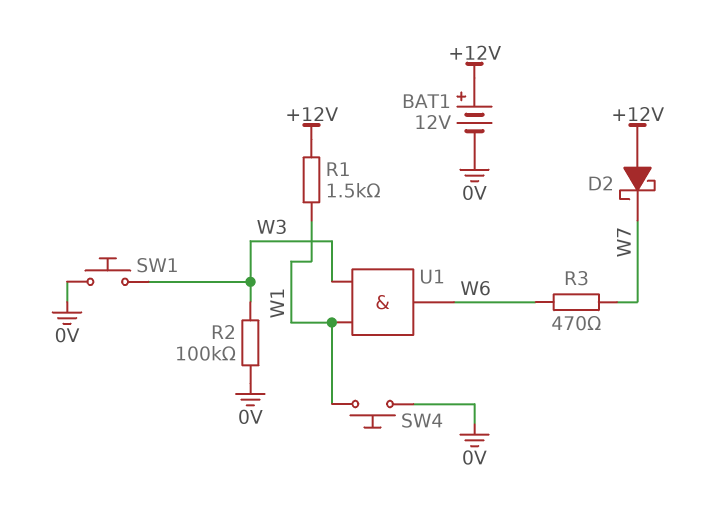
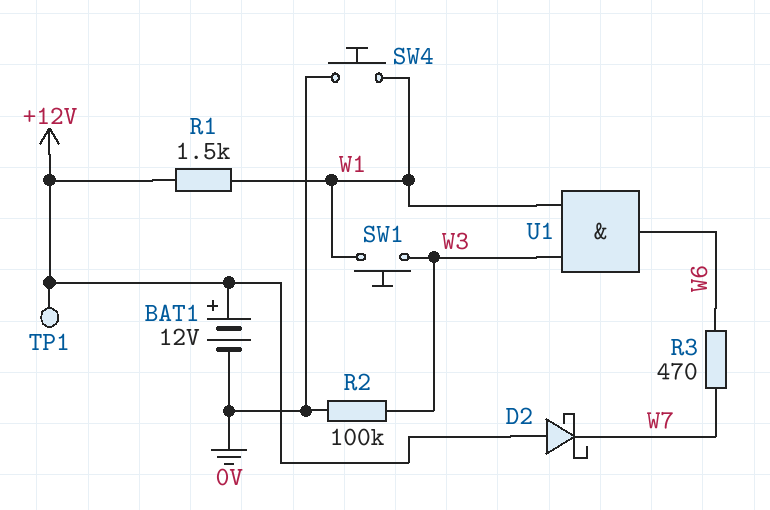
SW1: button (0V, W3) -> button (W1, W3)
TP1: none -> test point (+12V)

